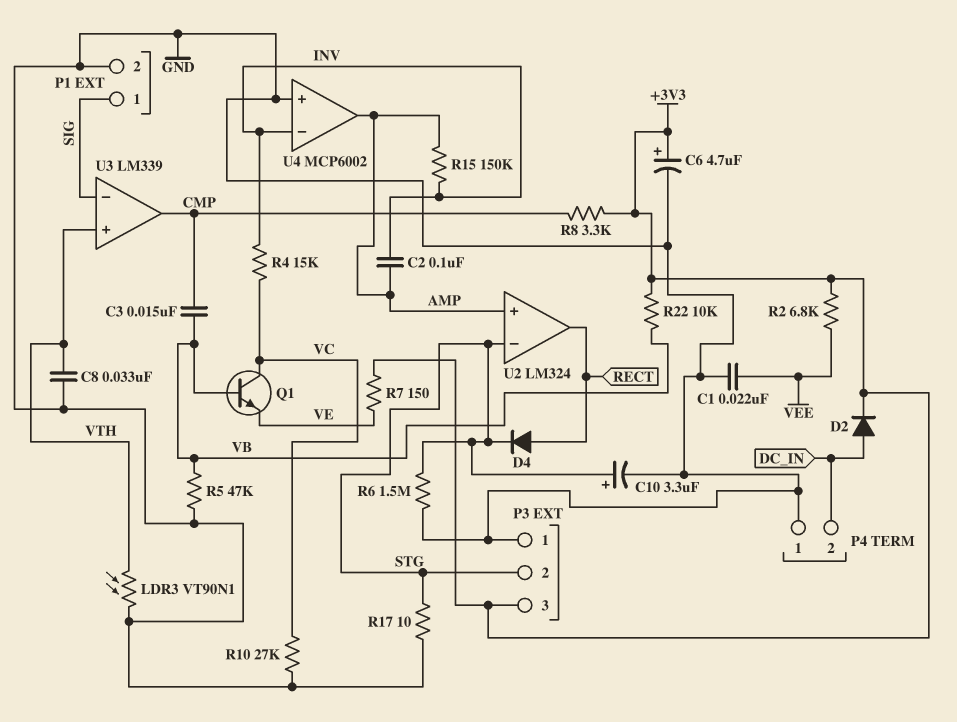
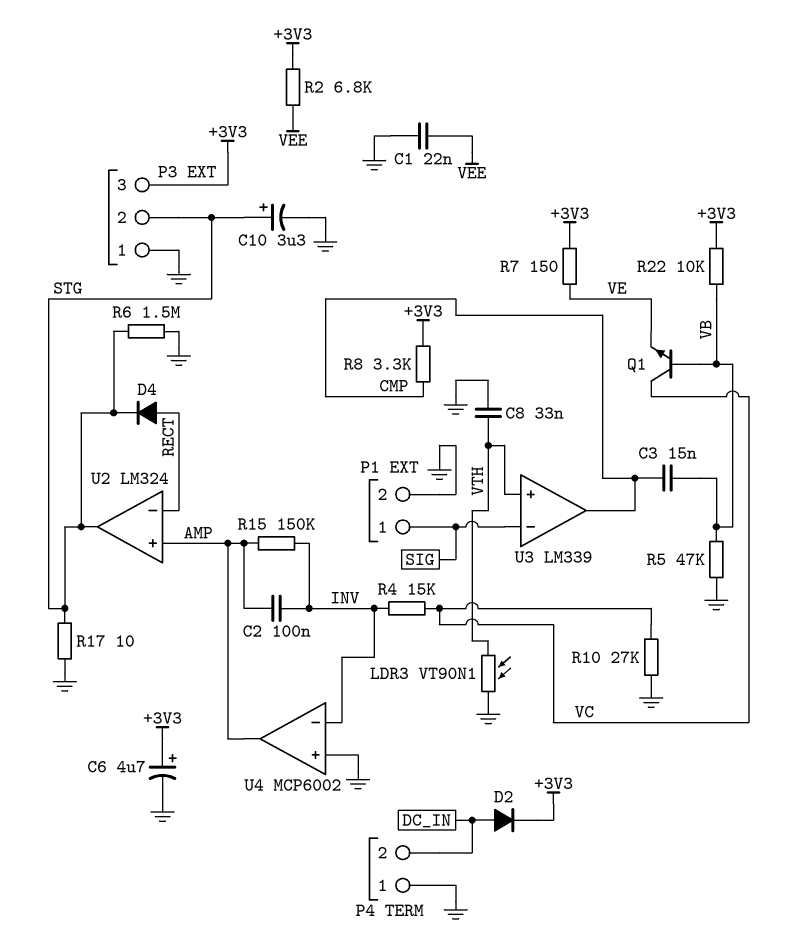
U2 pin in-: STG -> RECT
U2 pin out: RECT -> STG

